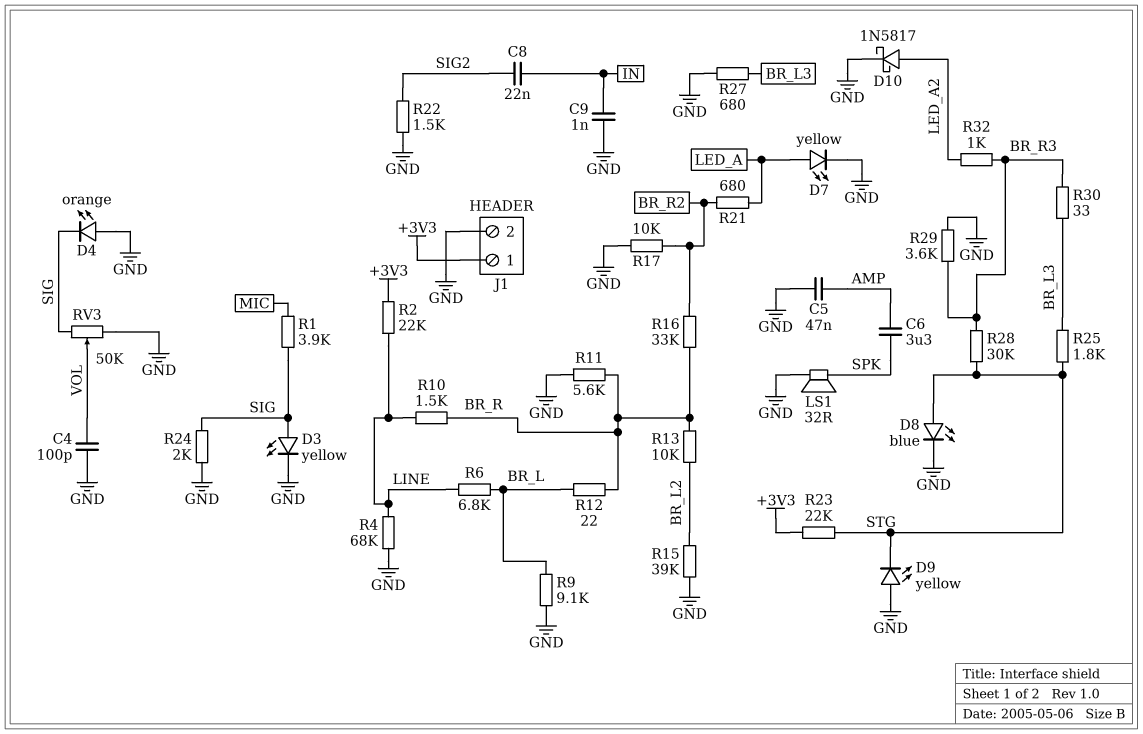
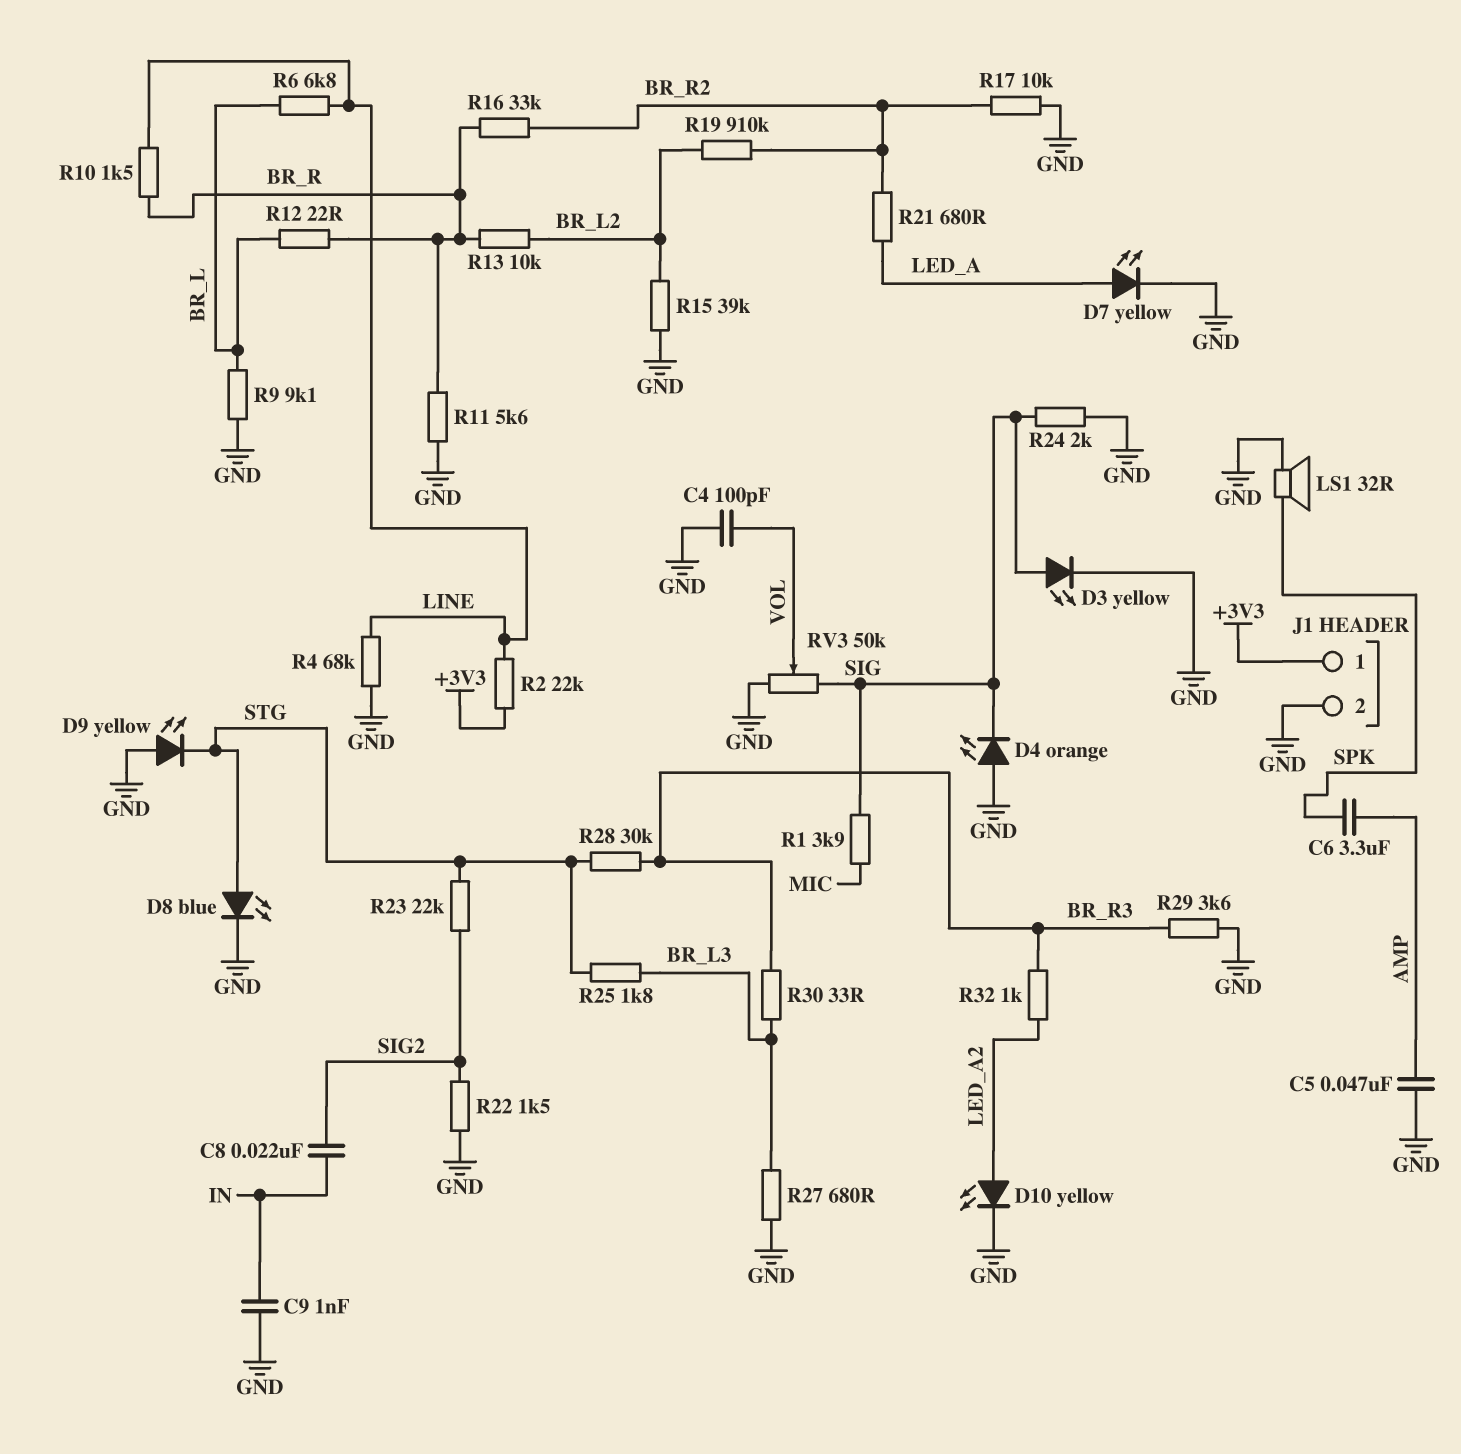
D10: schottky 1N5817 (A LED_A2, K GND) -> LED yellow (A LED_A2, K GND)
R19: none -> 910k (BR_L2, BR_R2)
R23: 22k (+3V3, STG) -> 22k (SIG2, STG)

